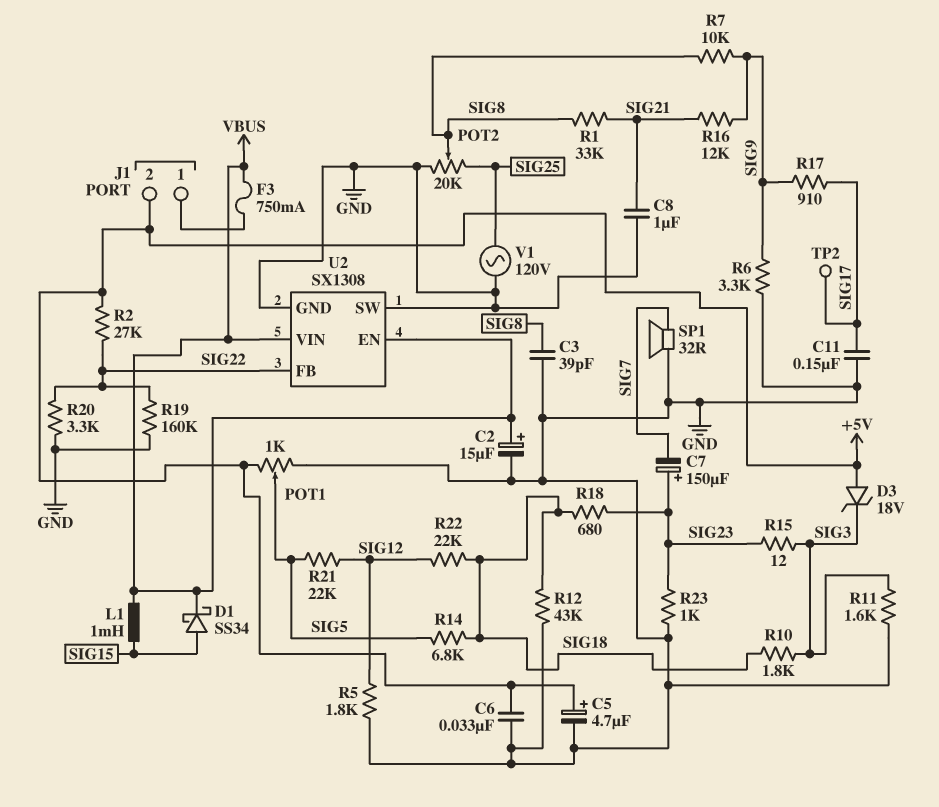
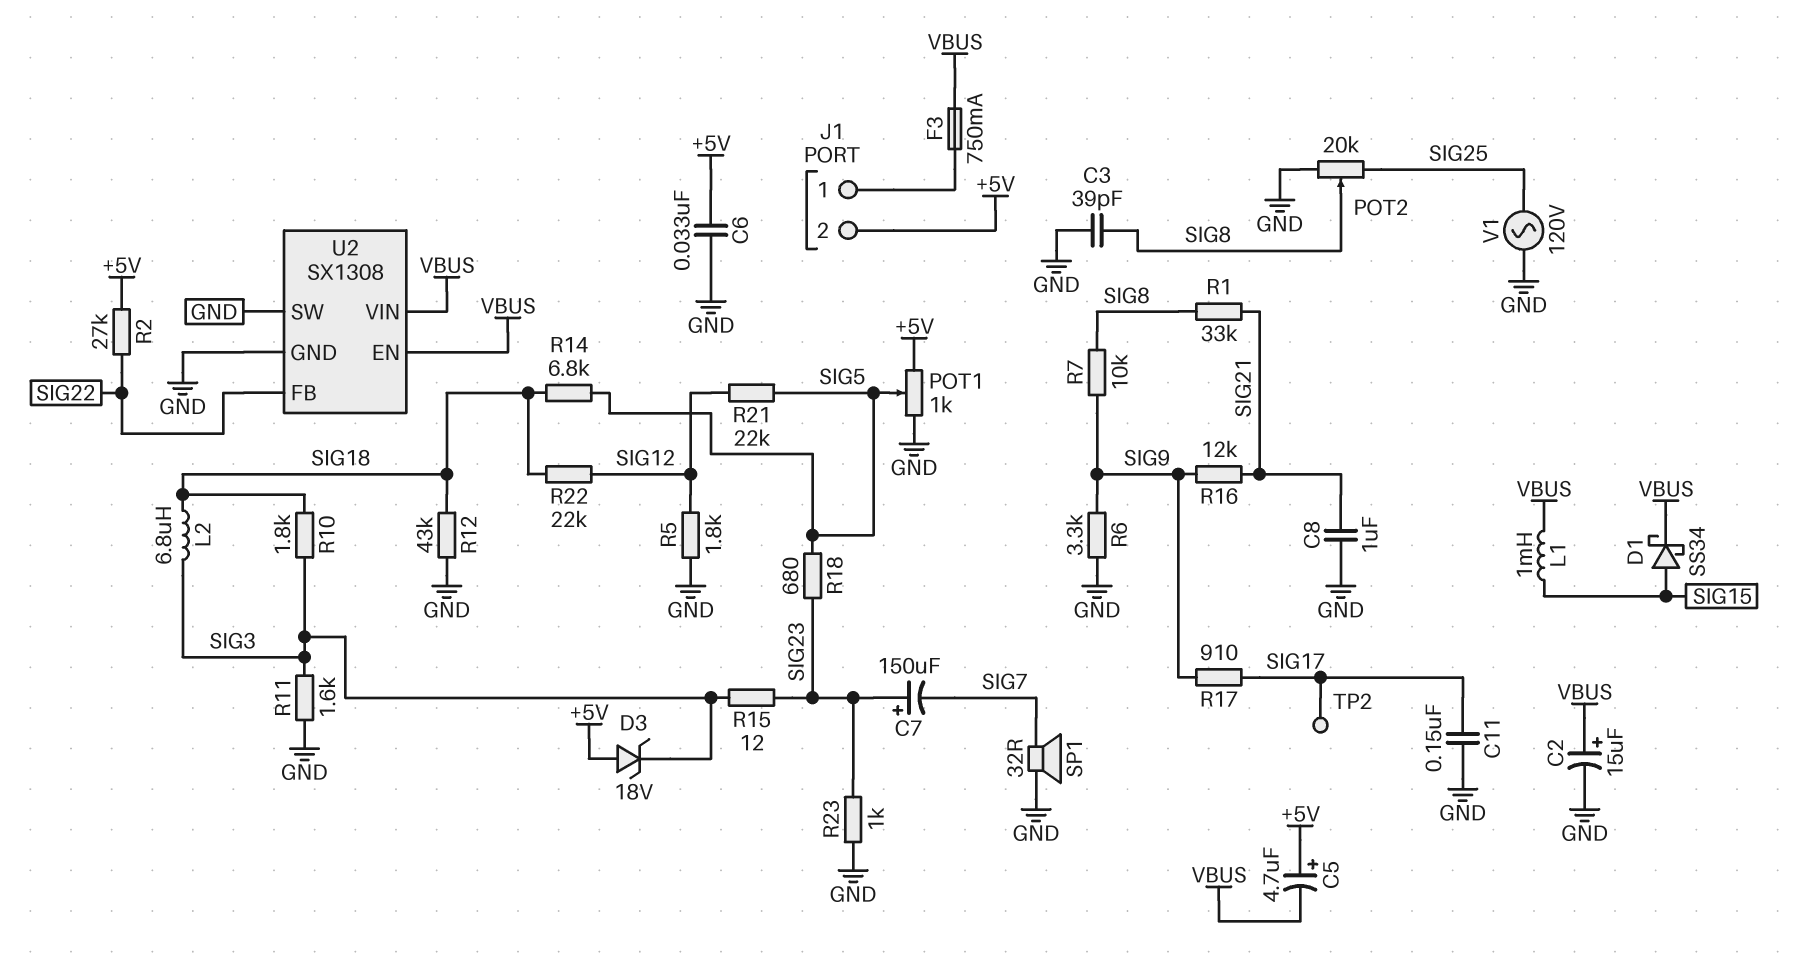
C5: 4.7uF (plus +5V, minus GND) -> 4.7uF (plus +5V, minus VBUS)
L2: none -> 6.8uH (SIG3, SIG18)
R18: 680 (SIG18, SIG23) -> 680 (SIG5, SIG23)
R19: 160k (GND, SIG22) -> none
R20: 3.3k (GND, SIG22) -> none

